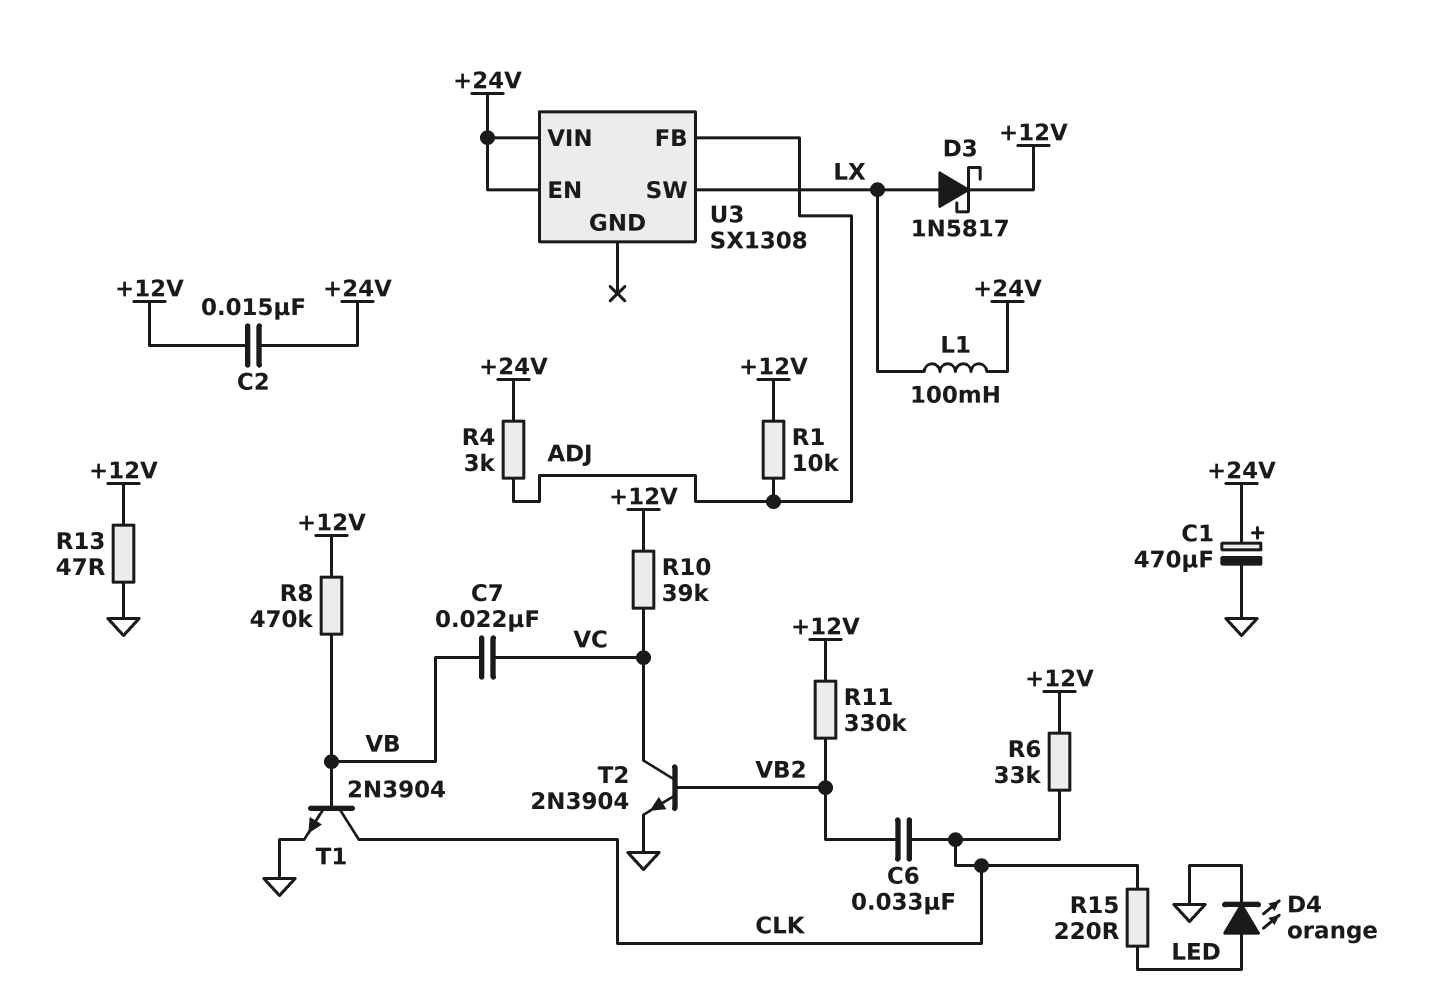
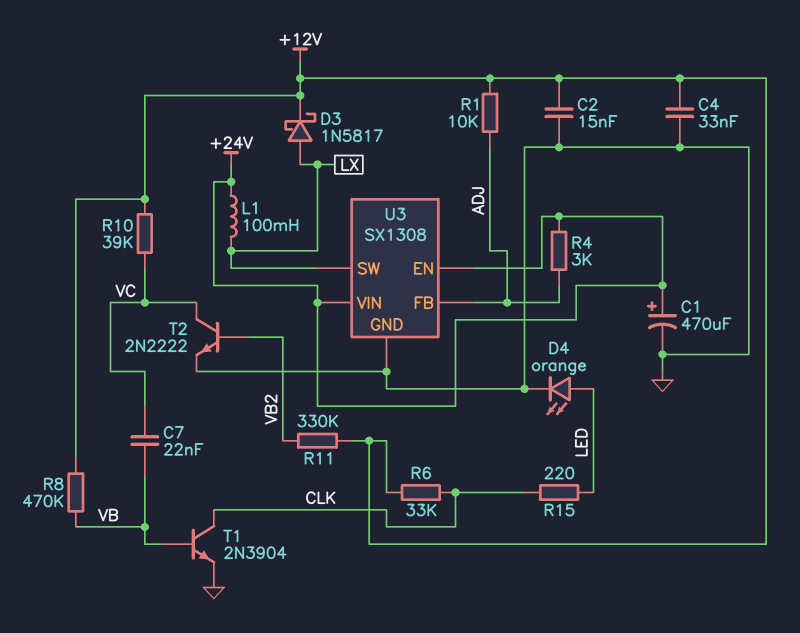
C2: 15nF (+12V, +24V) -> 15nF (+12V, GND)
C4: none -> 33nF (+12V, GND)
C6: 33nF (CLK, VB2) -> none
R13: 47 (+12V, GND) -> none
T2: NPN 2N3904 (B VB2, C VC, E GND) -> NPN 2N2222 (B VB2, C VC, E GND)
U3 pin GND: none -> GND

